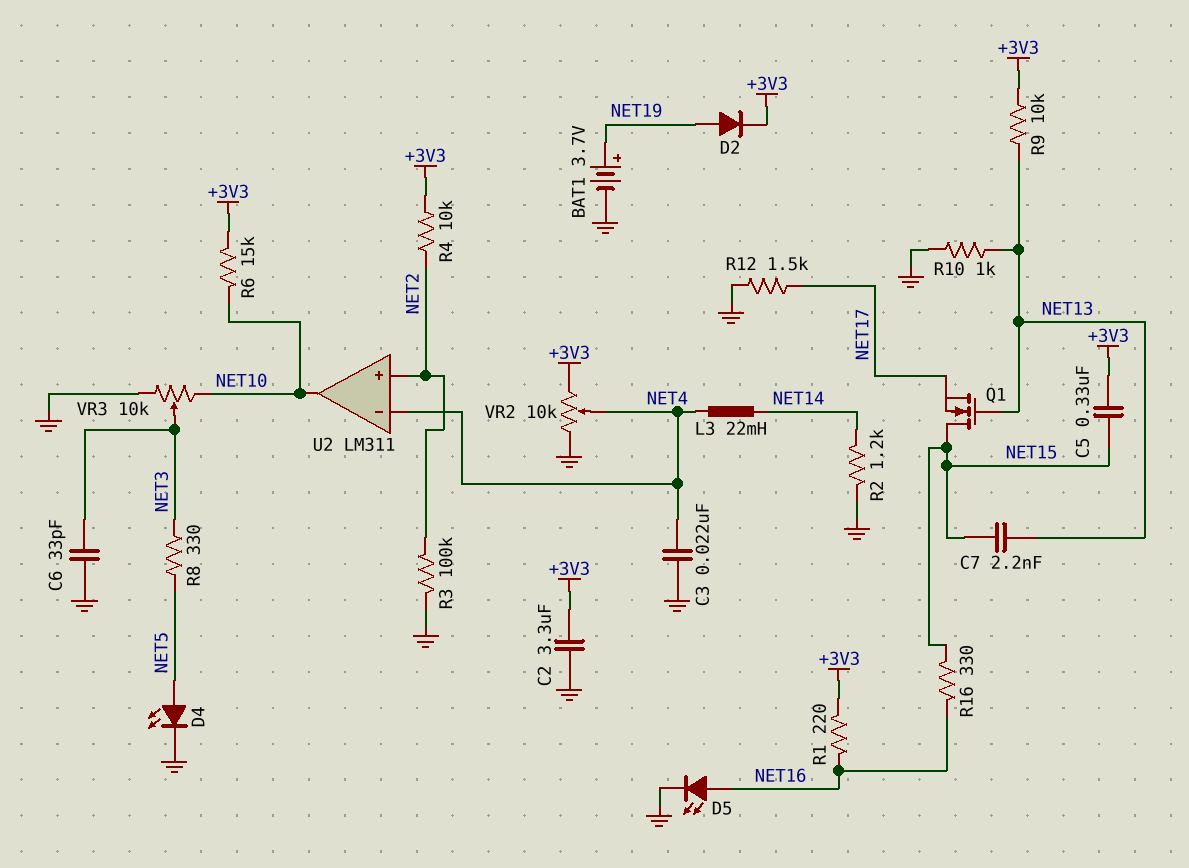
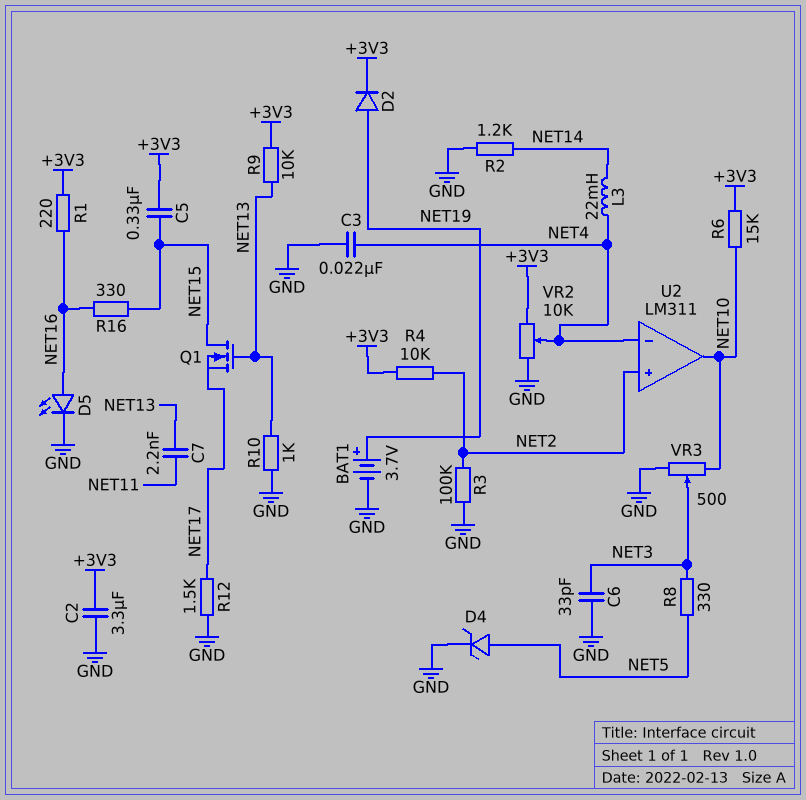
C7: 2.2nF (NET13, NET15) -> 2.2nF (NET11, NET13)
D4: LED (A NET5, K GND) -> zener (A NET5, K GND)
VR3: 10k (GND, NET10, wiper NET3) -> 500 (GND, NET10, wiper NET3)

